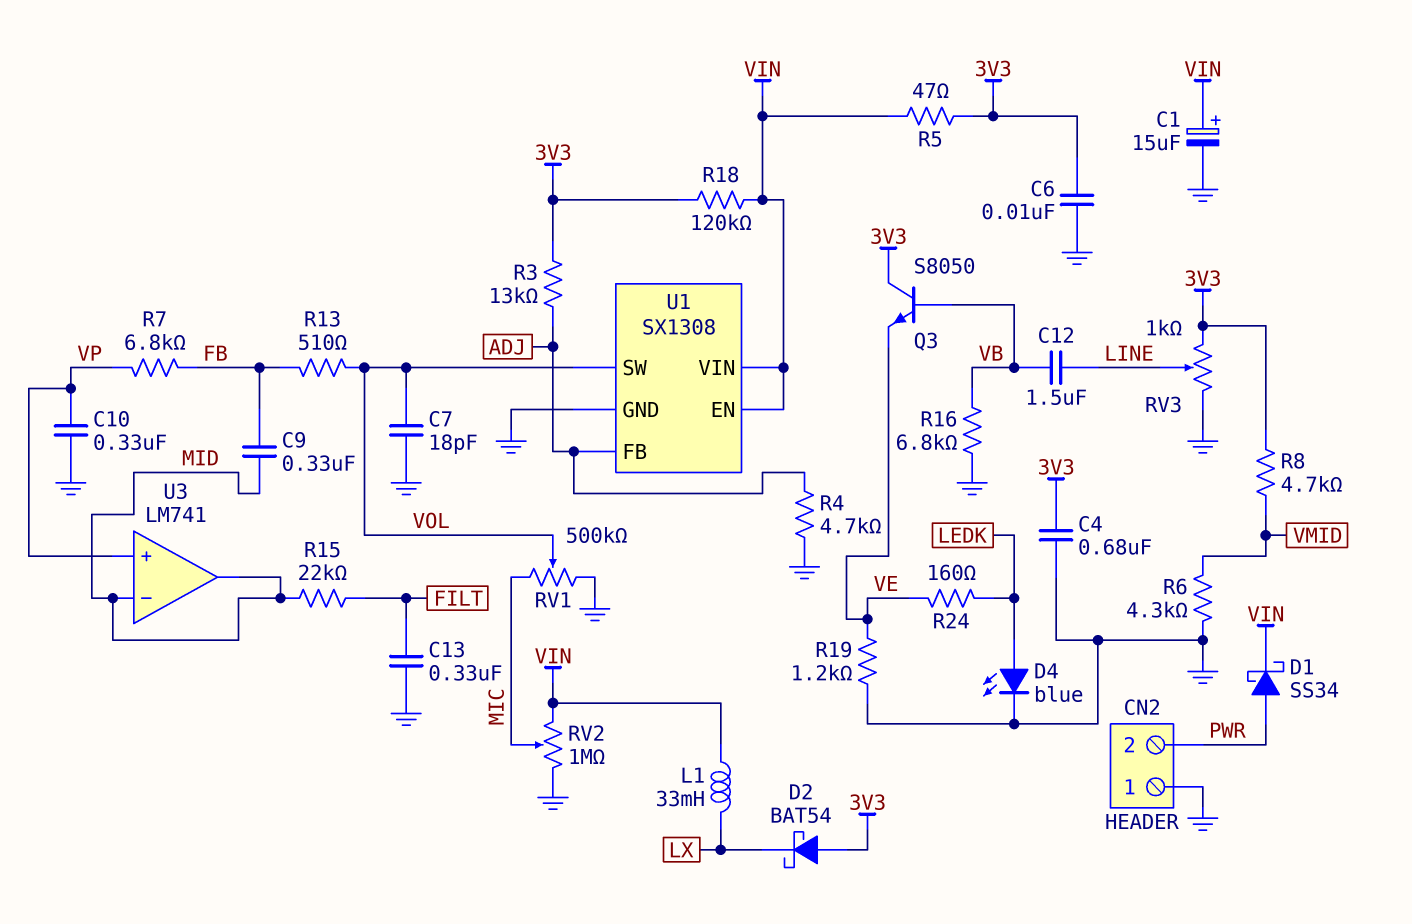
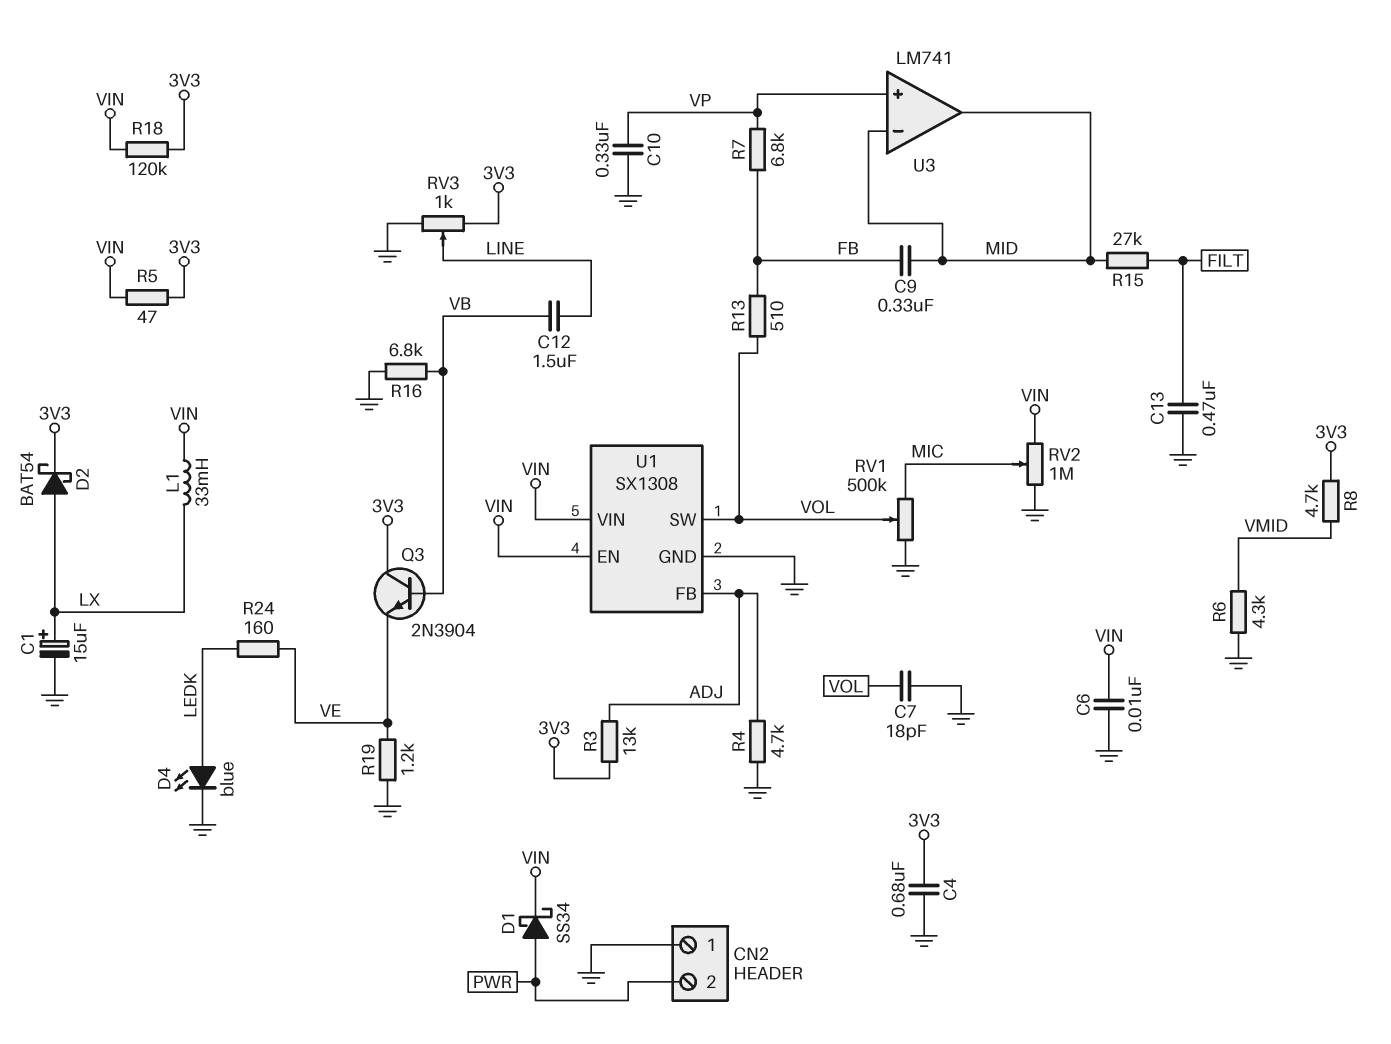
C1: 15uF (plus VIN, minus GND) -> 15uF (plus LX, minus GND)
C6: 10nF (3V3, GND) -> 10nF (GND, VIN)
C13: 330nF (FILT, GND) -> 470nF (FILT, GND)
D2: schottky BAT54 (A 3V3, K LX) -> schottky BAT54 (A LX, K 3V3)
Q3: NPN S8050 (B VB, C 3V3, E VE) -> NPN 2N3904 (B VB, C 3V3, E VE)
R15: 22k (FILT, MID) -> 27k (FILT, MID)

